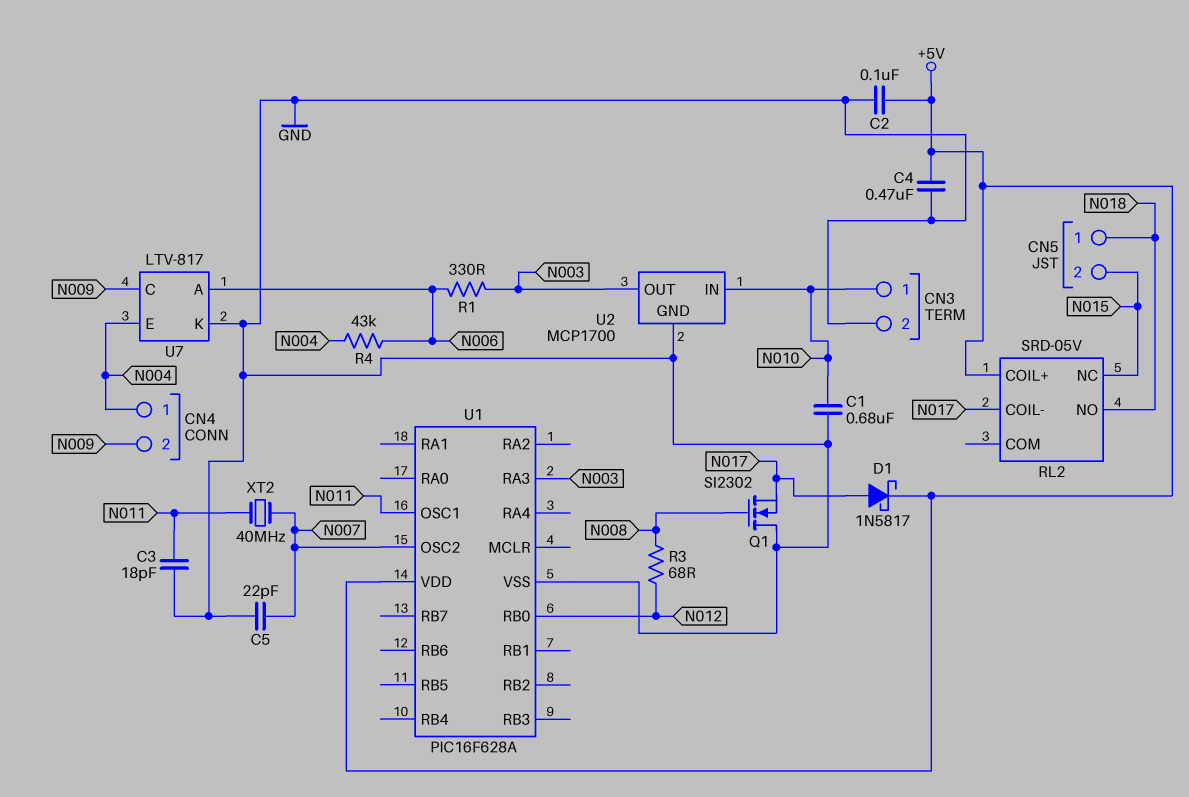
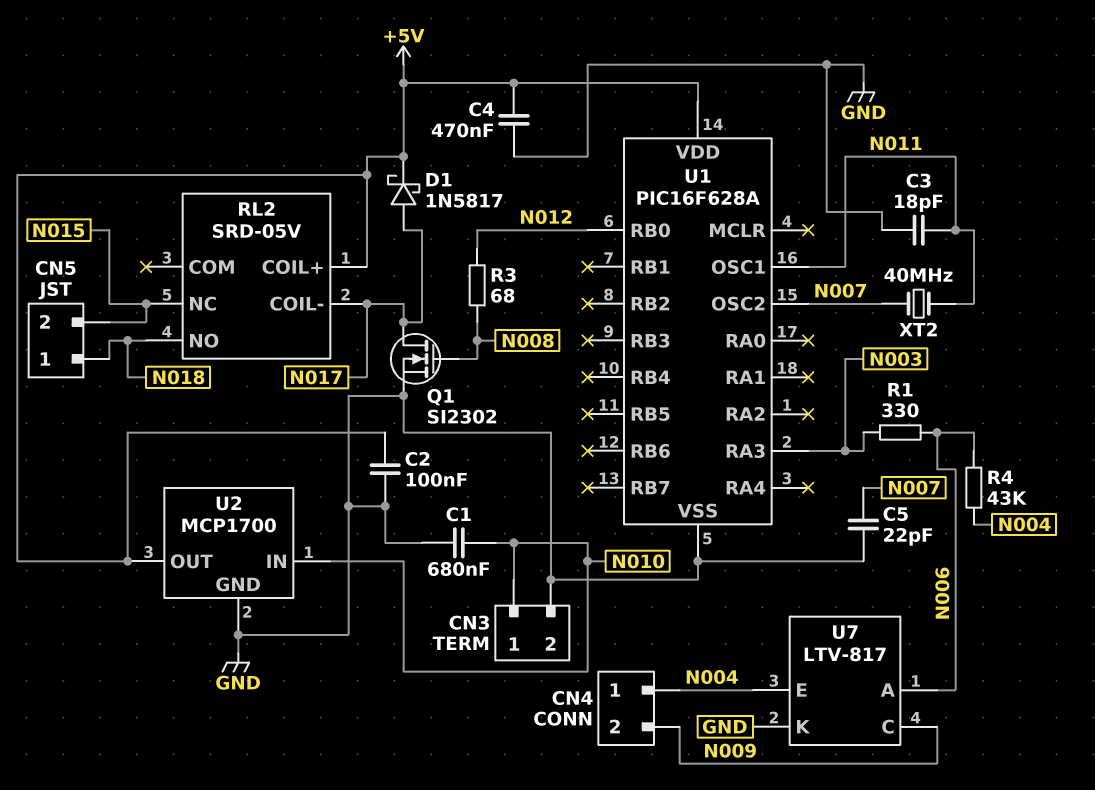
Q1: NMOS SI2302 (G N008, D GND, S N017) -> NMOS SI2302 (G N008, D N017, S GND)
U2 pin OUT: N003 -> +5V

